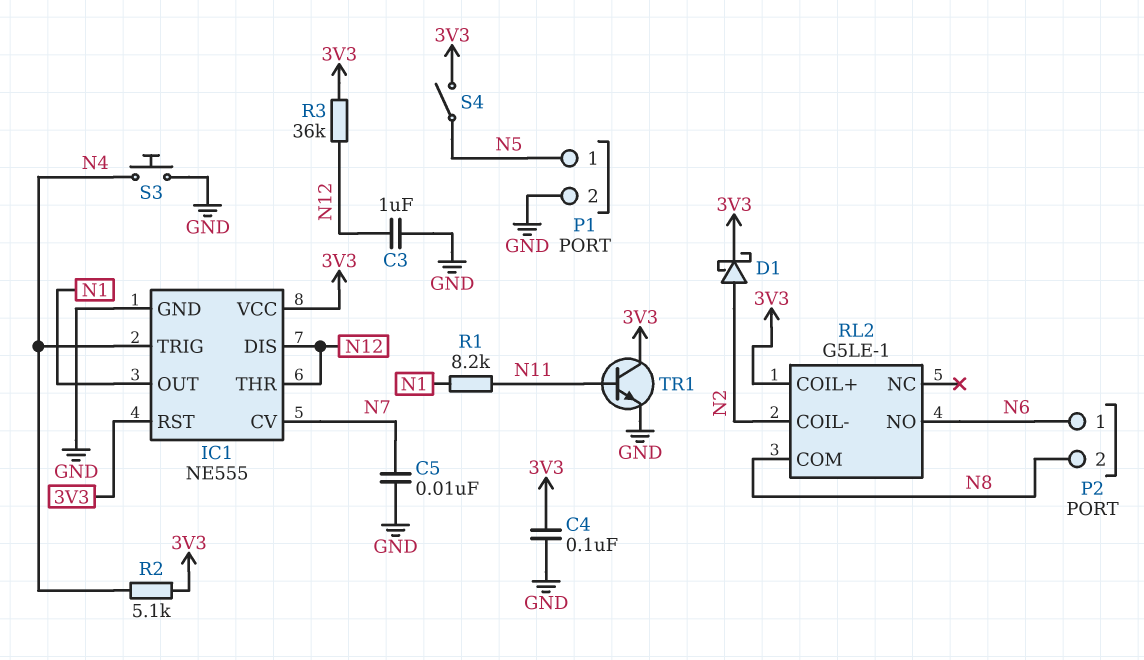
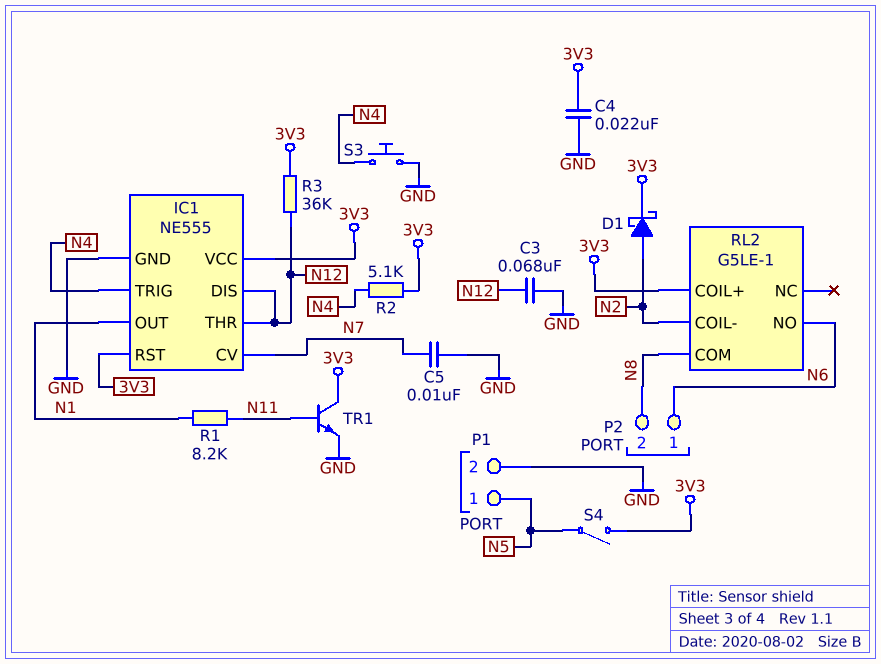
C3: 1uF (GND, N12) -> 68nF (GND, N12)
C4: 100nF (3V3, GND) -> 22nF (3V3, GND)

